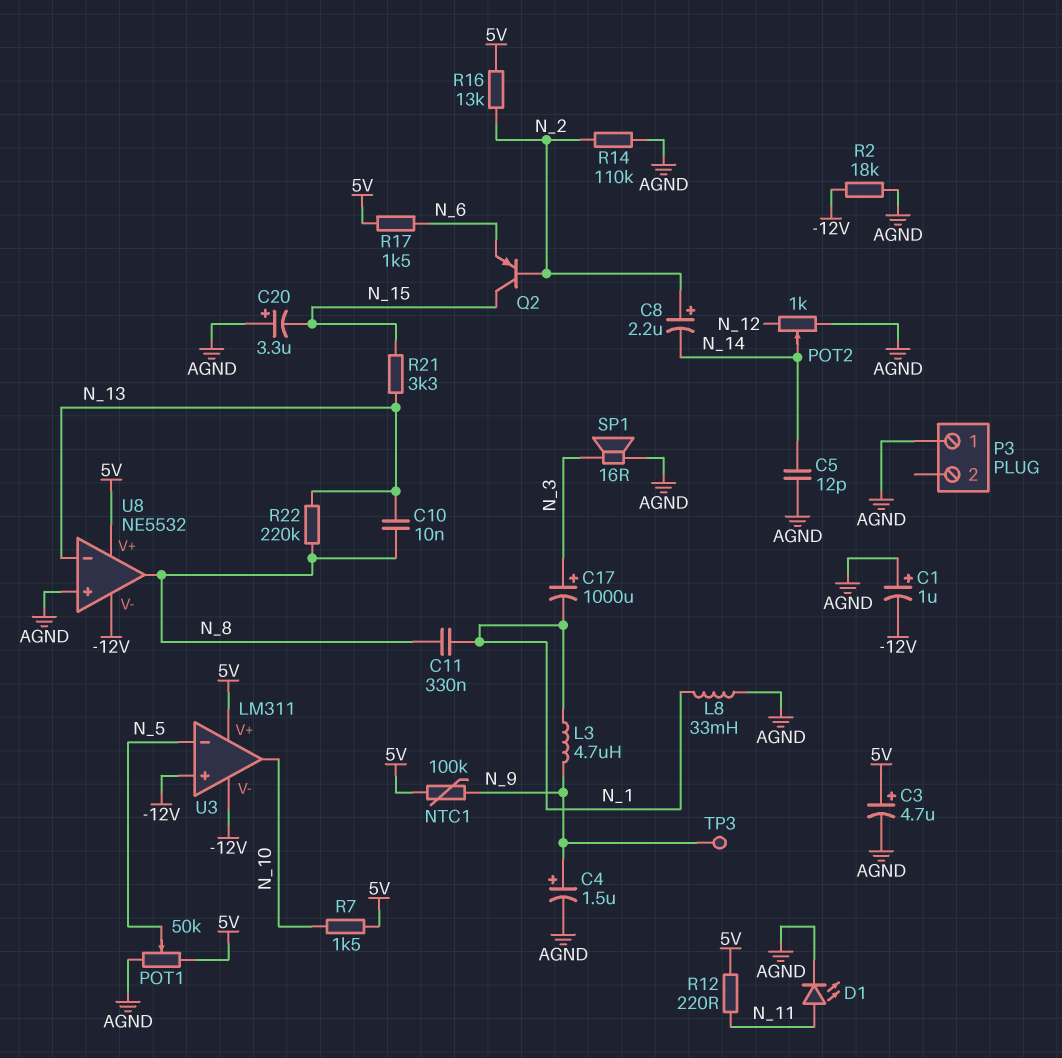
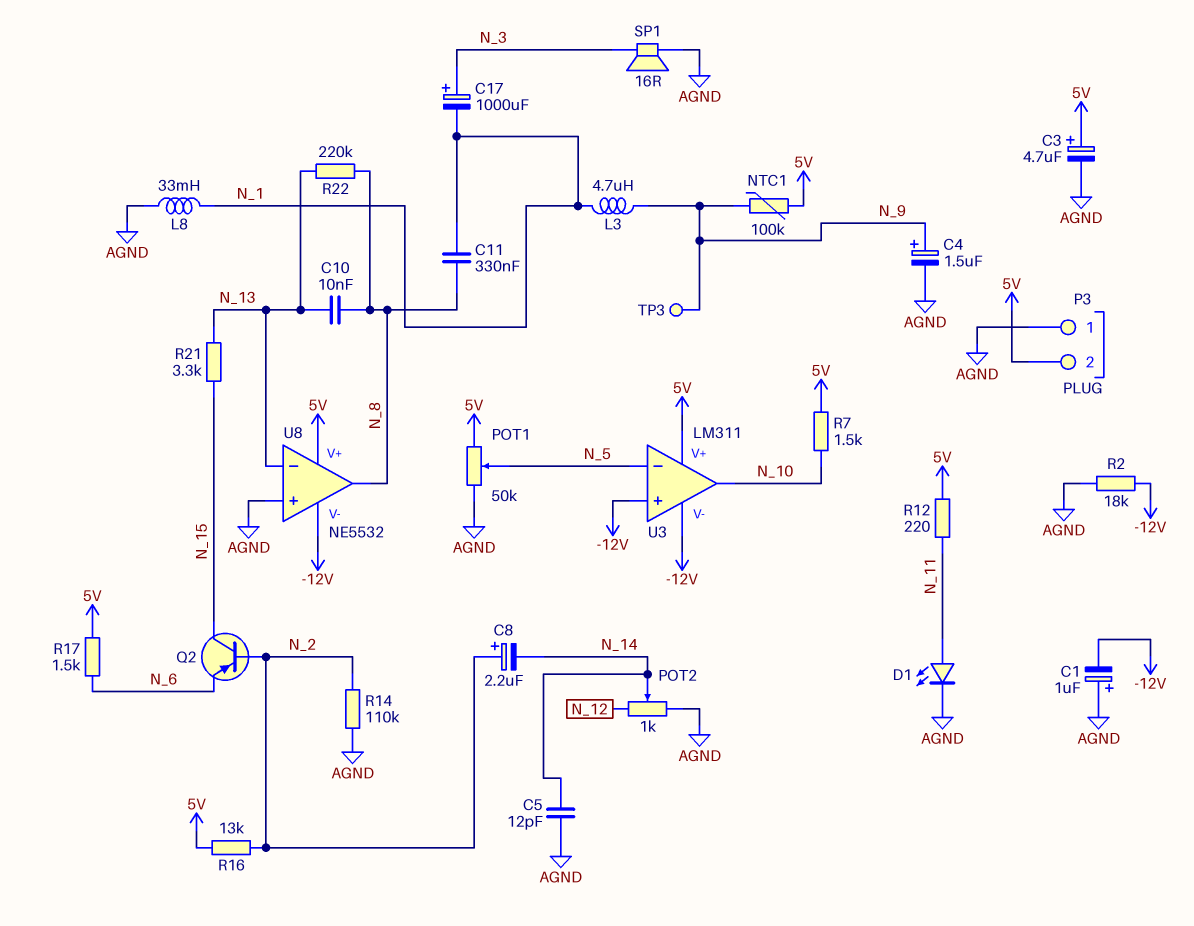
C20: 3.3uF (plus AGND, minus N_15) -> none
P3 pin 2: none -> 5V

